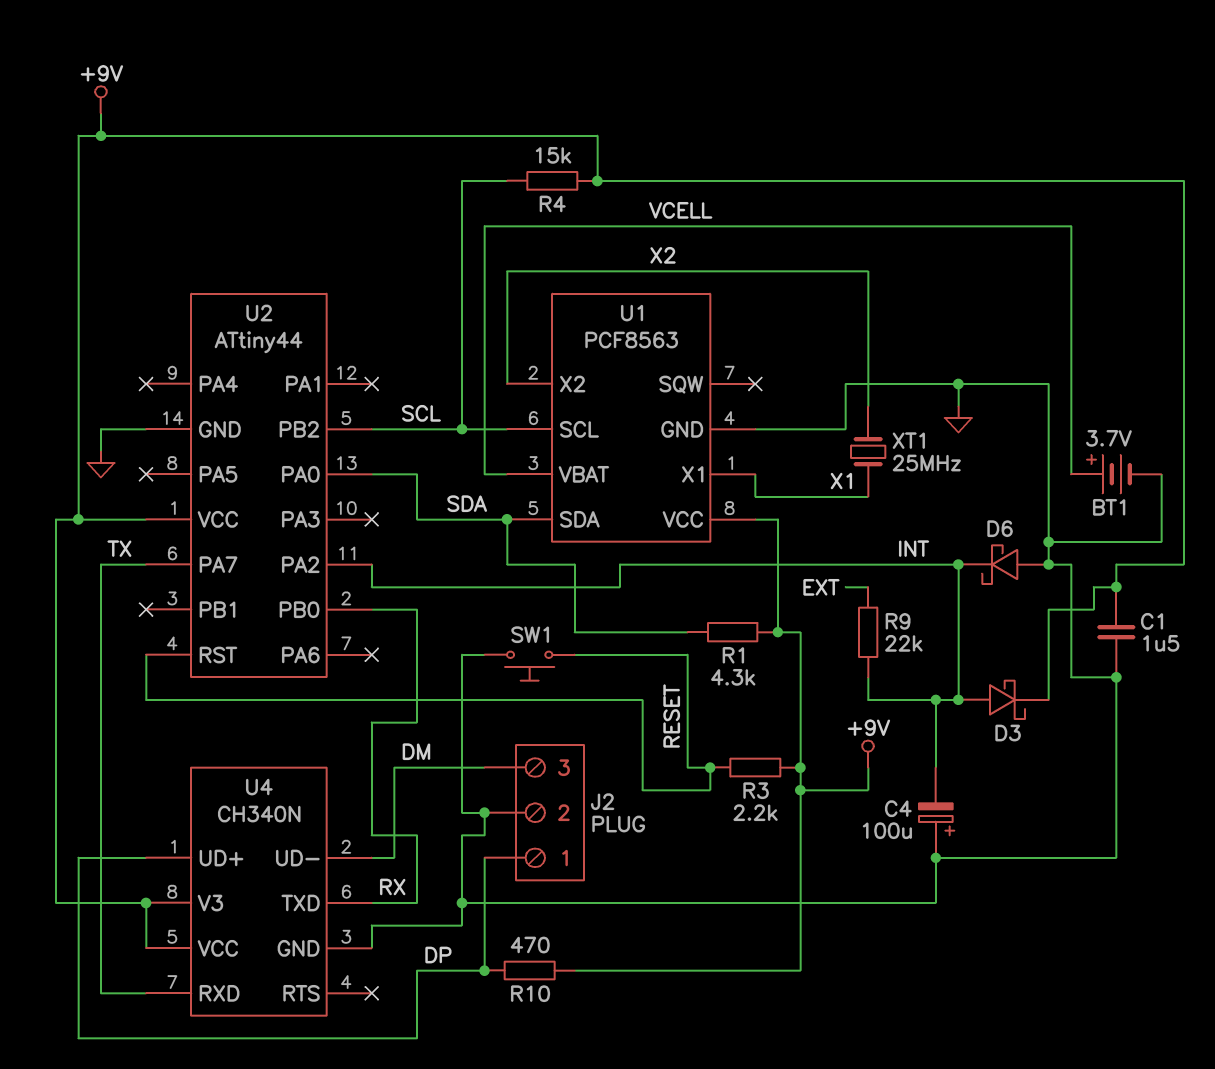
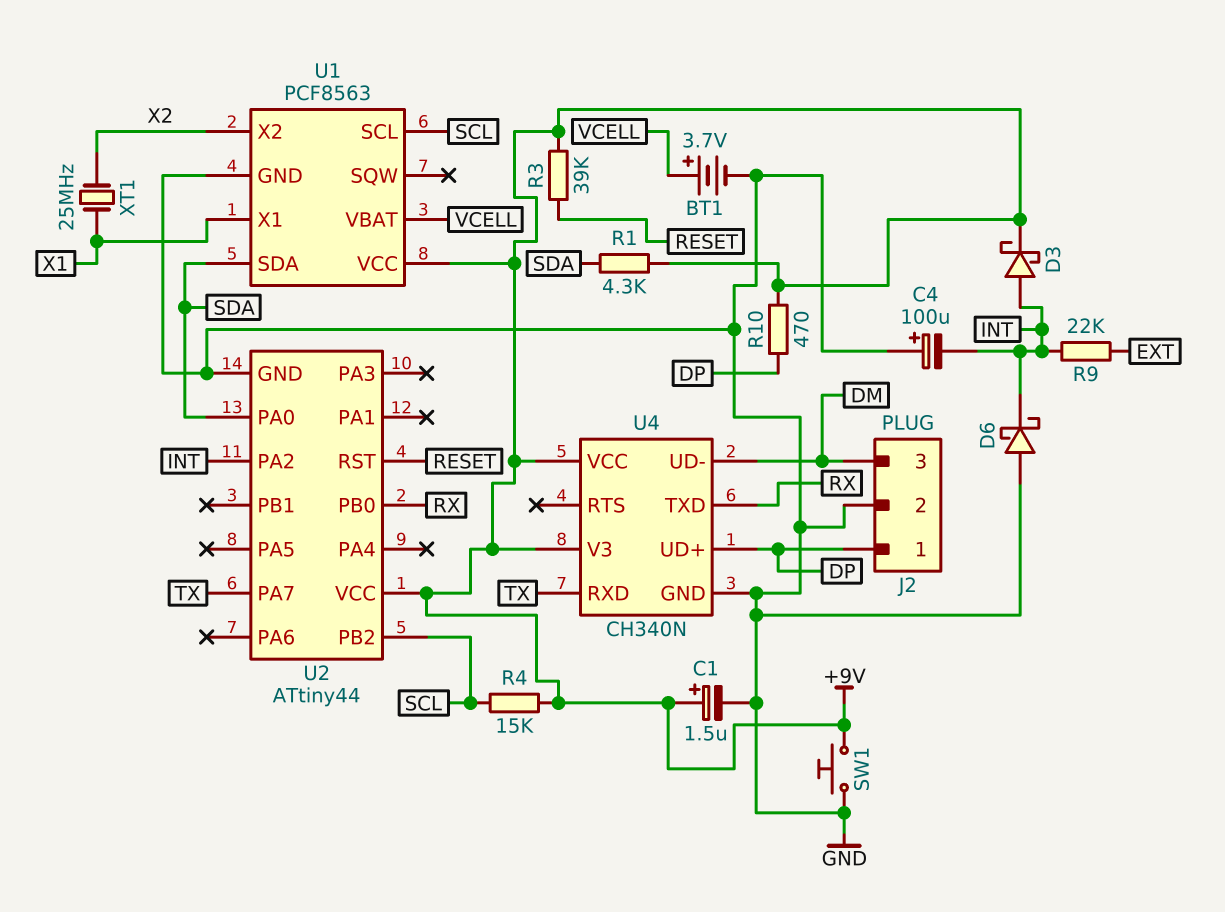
C1: 1.5uF (+9V, GND) -> 1.5uF (plus +9V, minus GND)
R3: 2.2k (+9V, RESET) -> 39k (+9V, RESET)
SW1: button (GND, RESET) -> button (+9V, GND)

